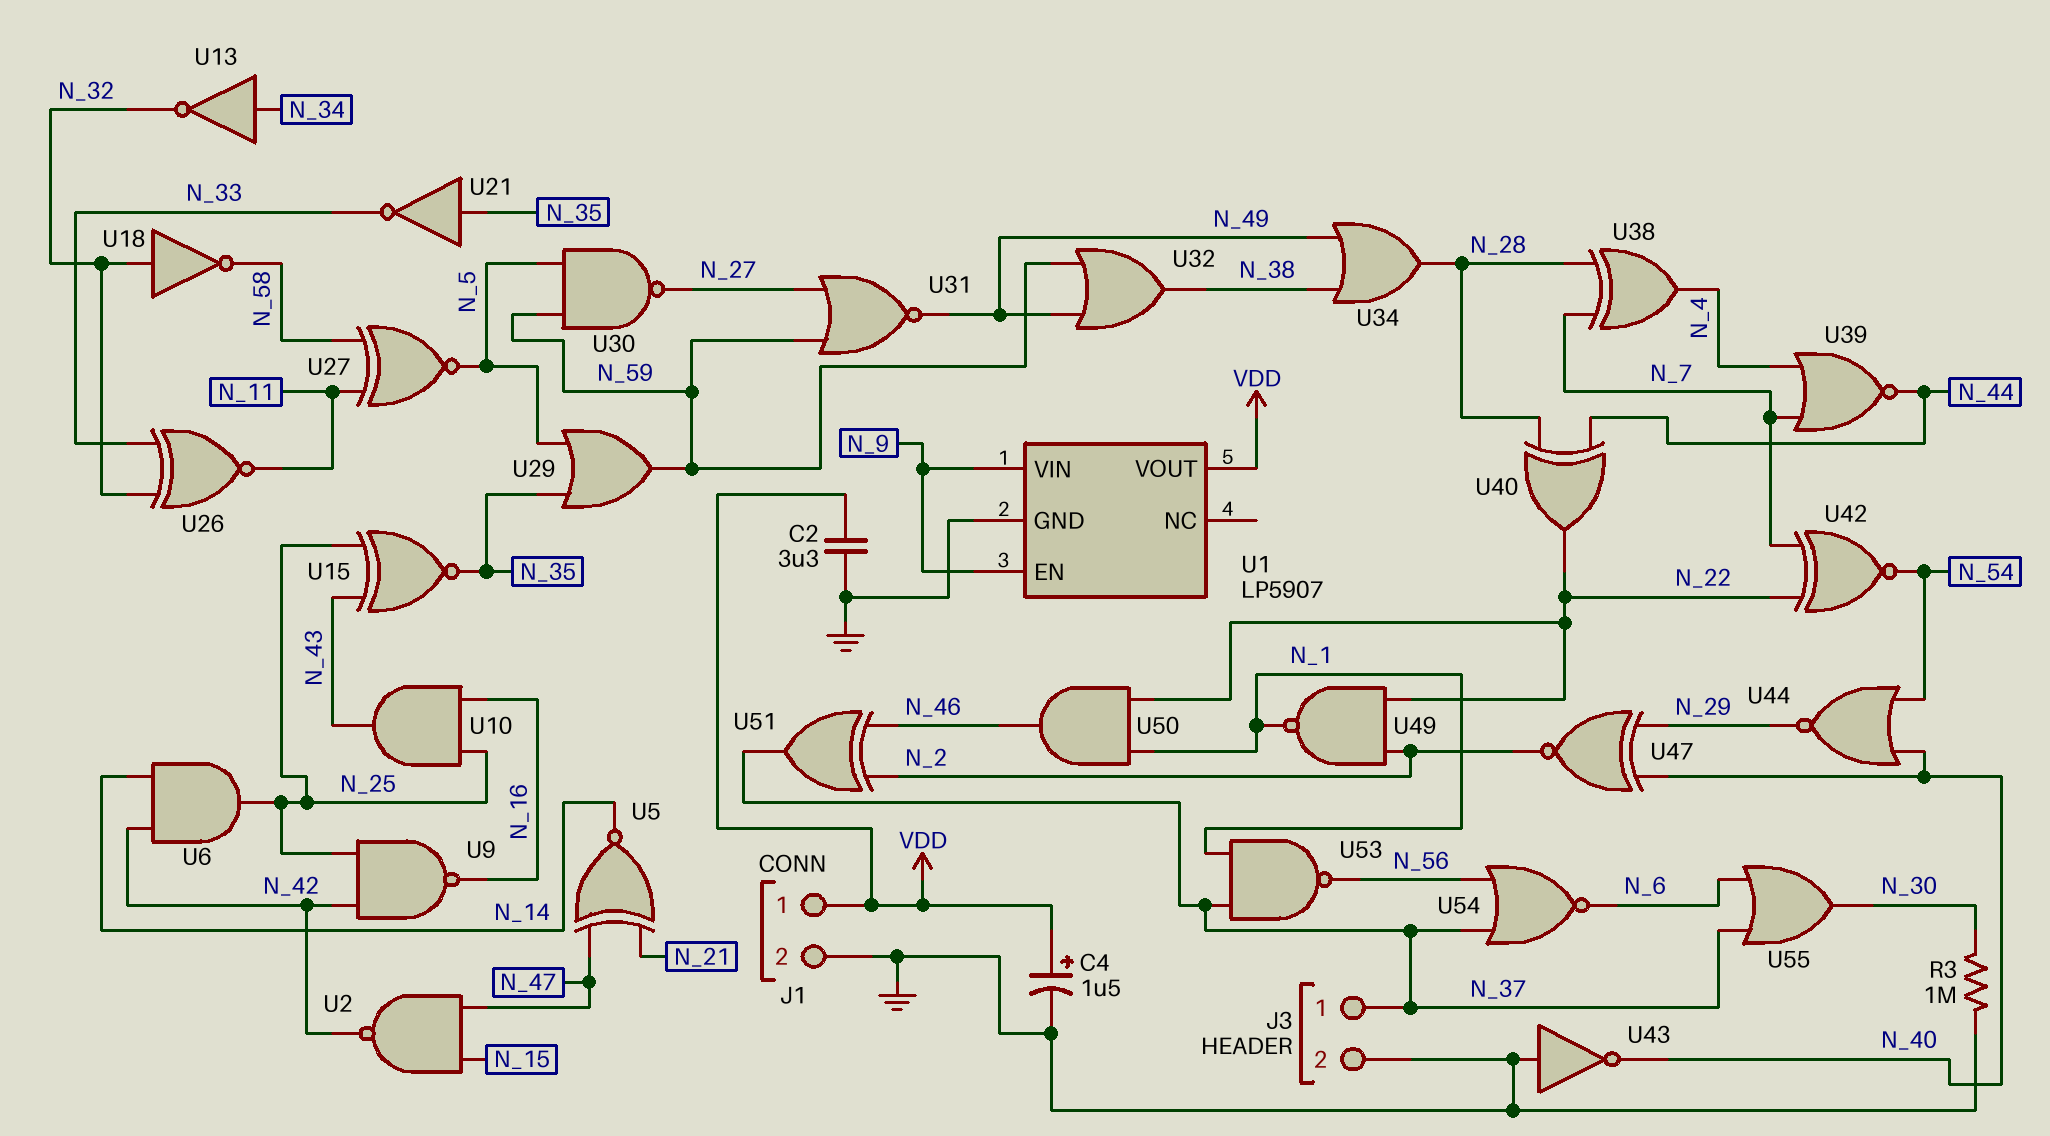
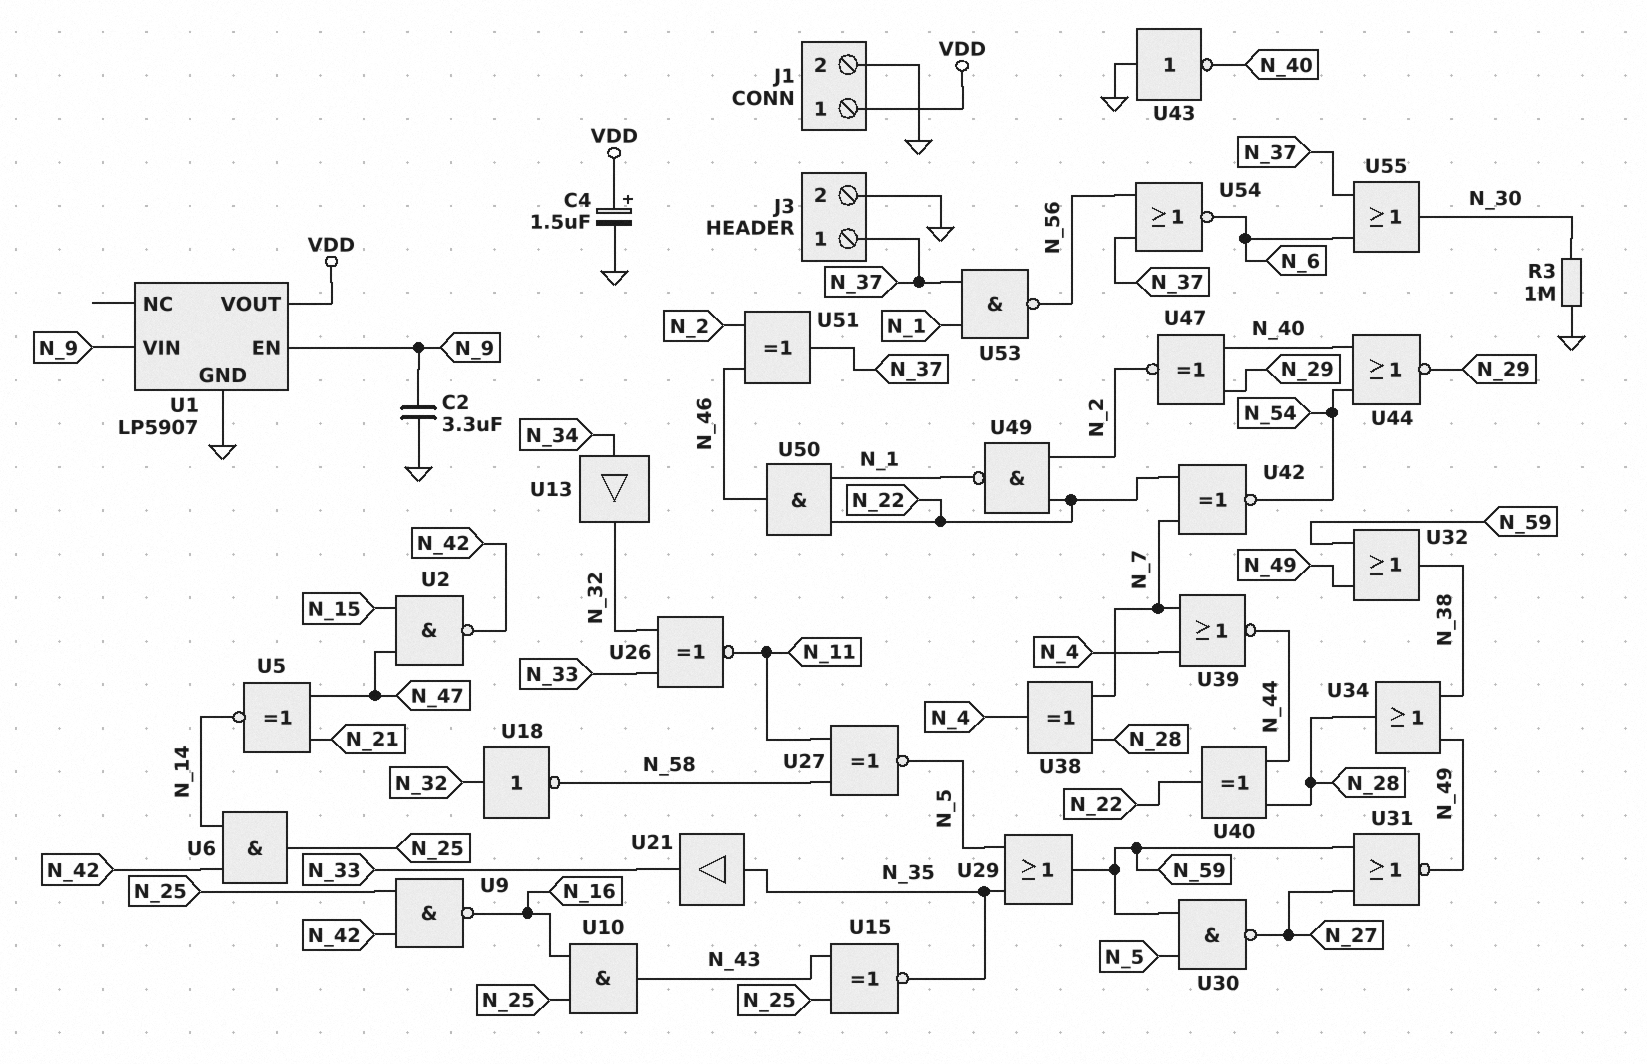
C2: 3.3uF (GND, VDD) -> 3.3uF (GND, N_9)
U13: NOT (in N_34, out N_32) -> buffer (in N_34, out N_32)
U21: NOT (in N_35, out N_33) -> buffer (in N_35, out N_33)

